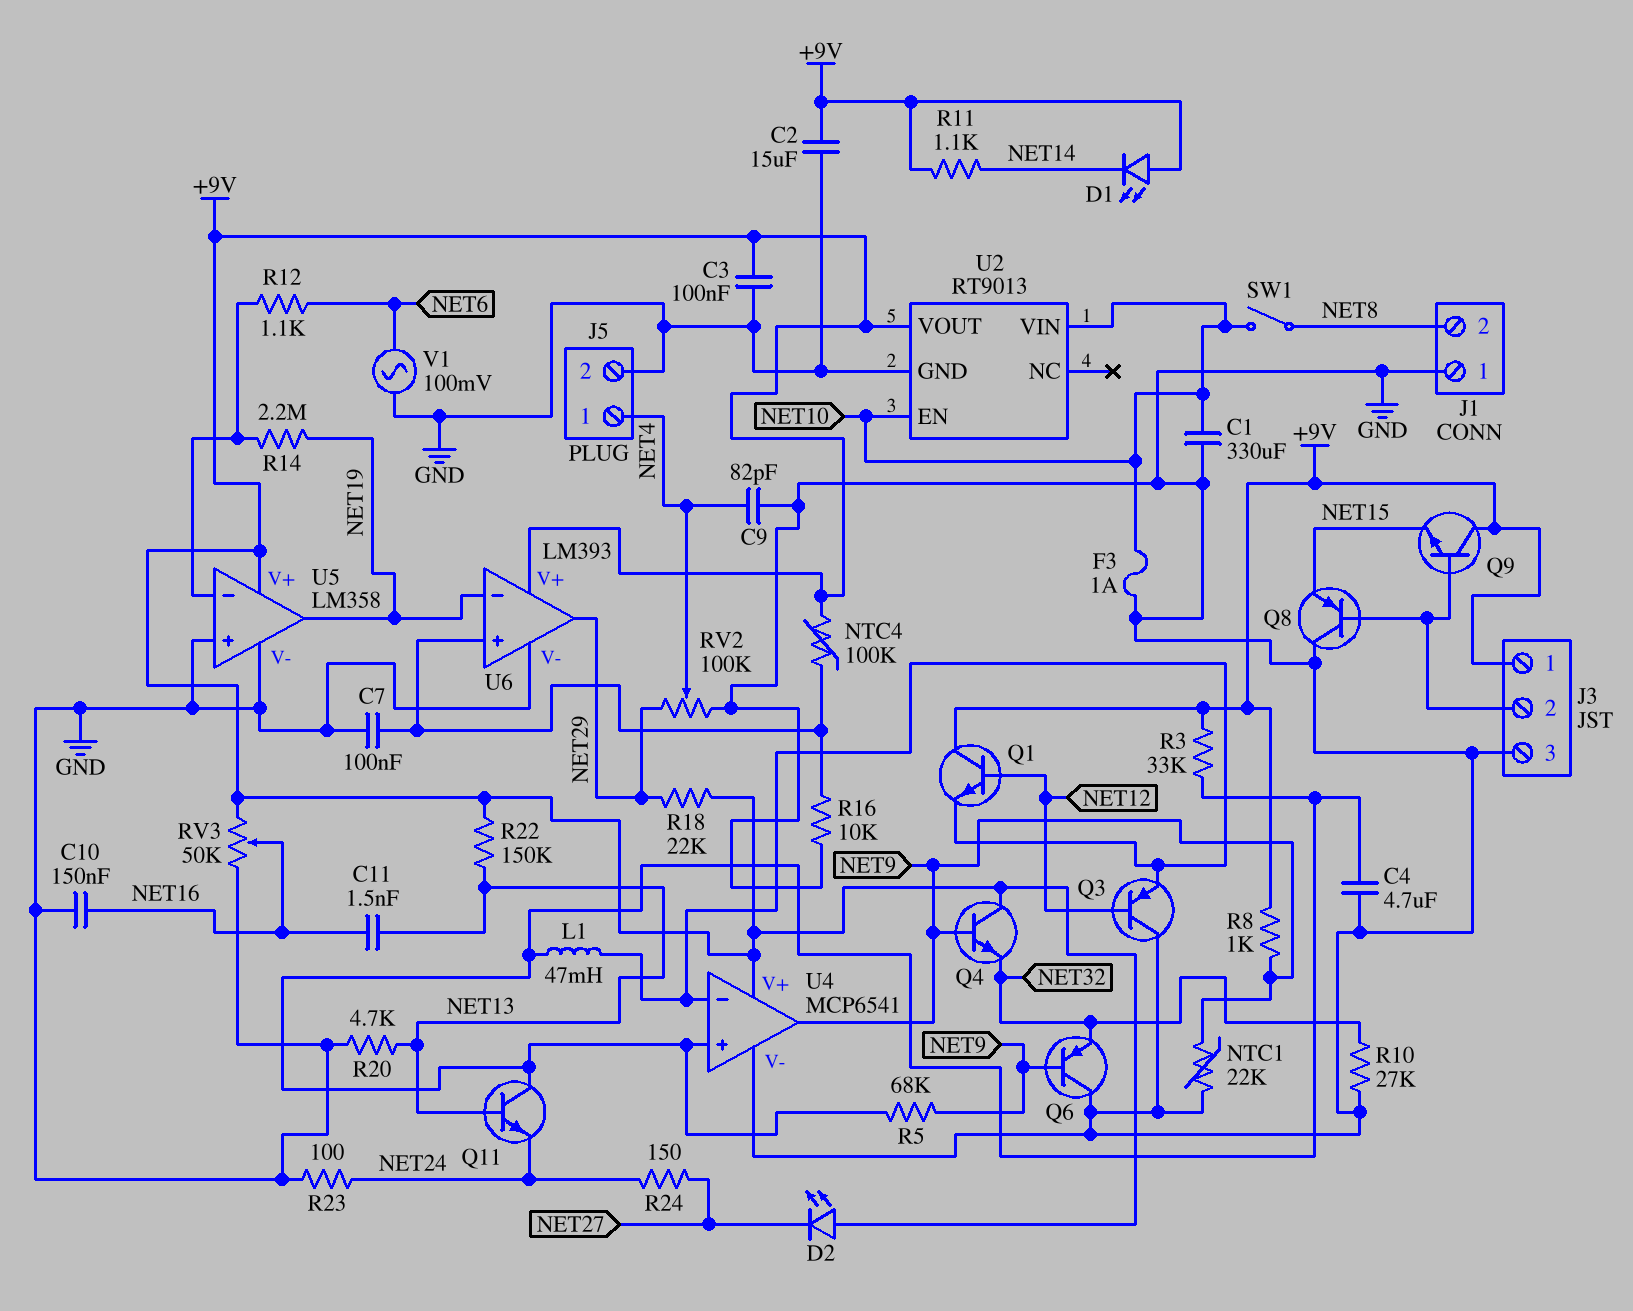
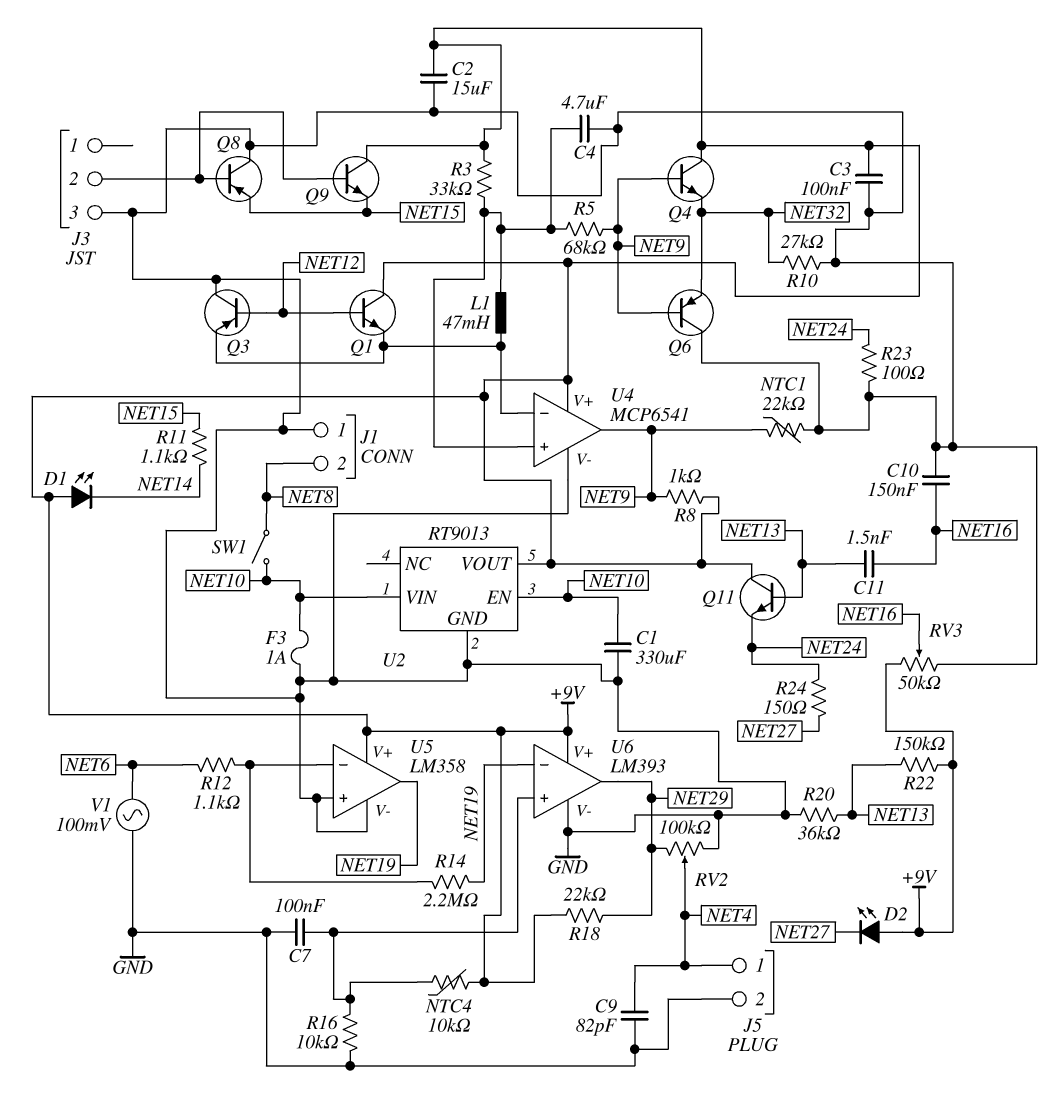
J3 pin 1: +9V -> none
NTC4: 100k (+9V, U6/in+) -> 10k (+9V, U6/in+)
Q11: NPN (B NET13, C U4/in+, E NET24) -> NPN (B NET13, C +9V, E NET24)
R11: 1.1k (+9V, NET14) -> 1.1k (NET14, NET15)
R20: 4.7k (GND, NET13) -> 36k (GND, NET13)

